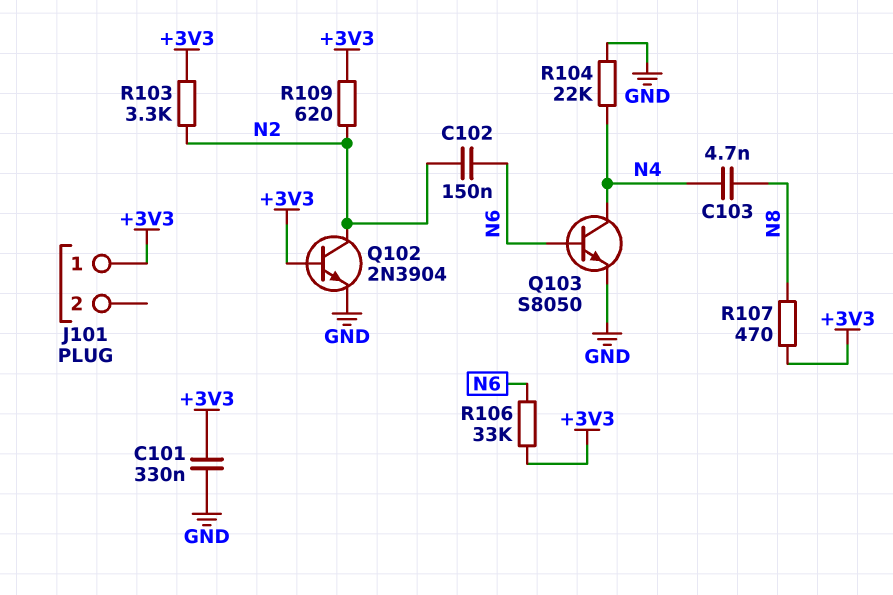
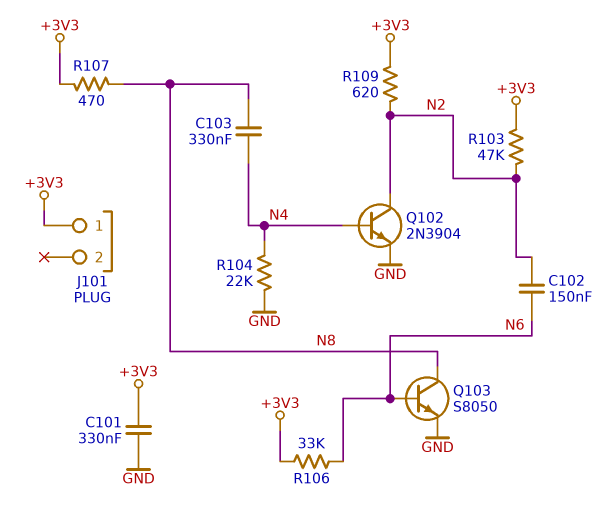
C103: 4.7nF (N4, N8) -> 330nF (N4, N8)
Q102: NPN 2N3904 (B +3V3, C N2, E GND) -> NPN 2N3904 (B N4, C N2, E GND)
Q103: NPN S8050 (B N6, C N4, E GND) -> NPN S8050 (B N6, C N8, E GND)
R103: 3.3k (+3V3, N2) -> 47k (+3V3, N2)

